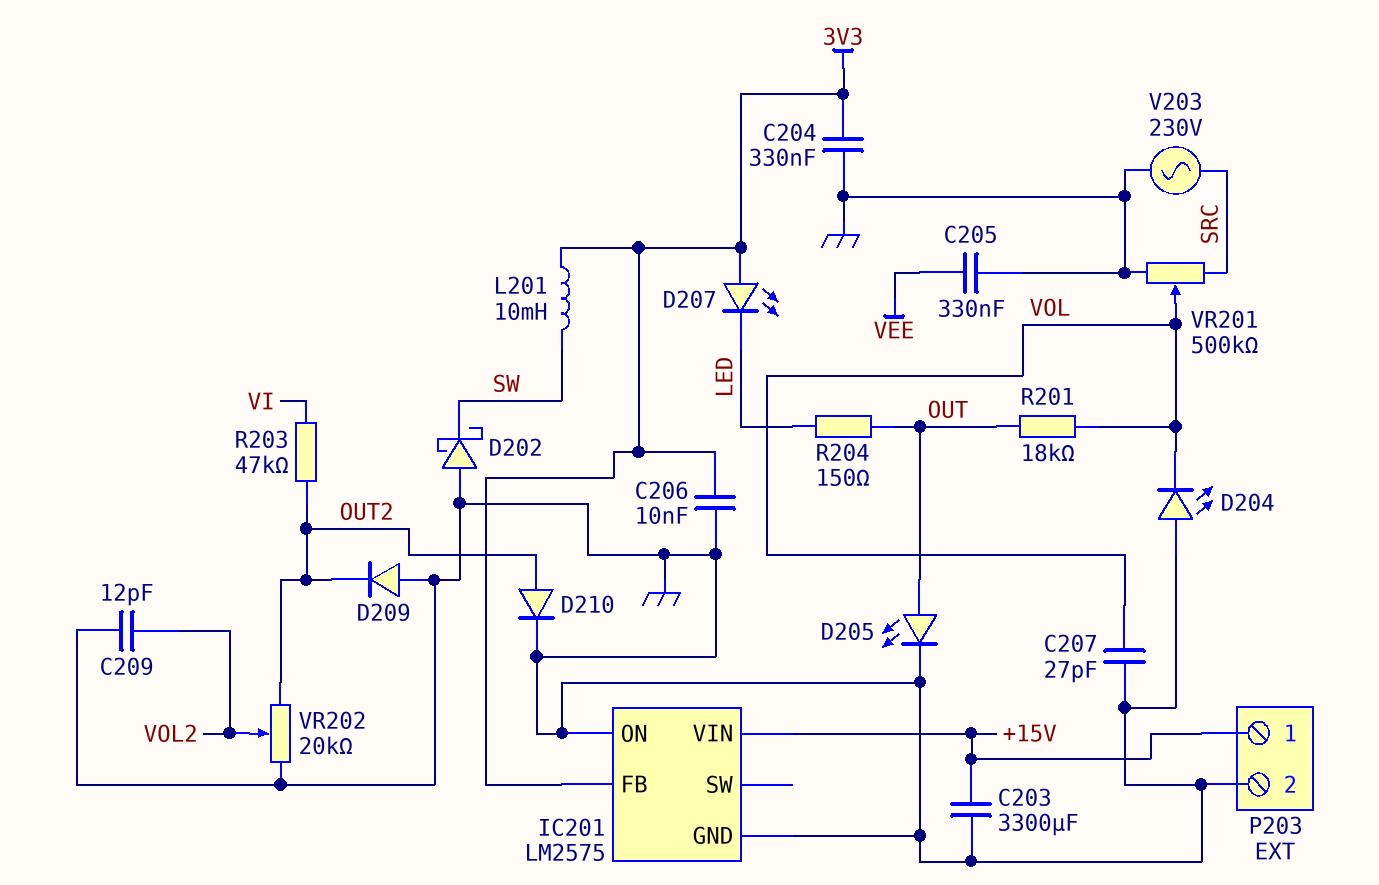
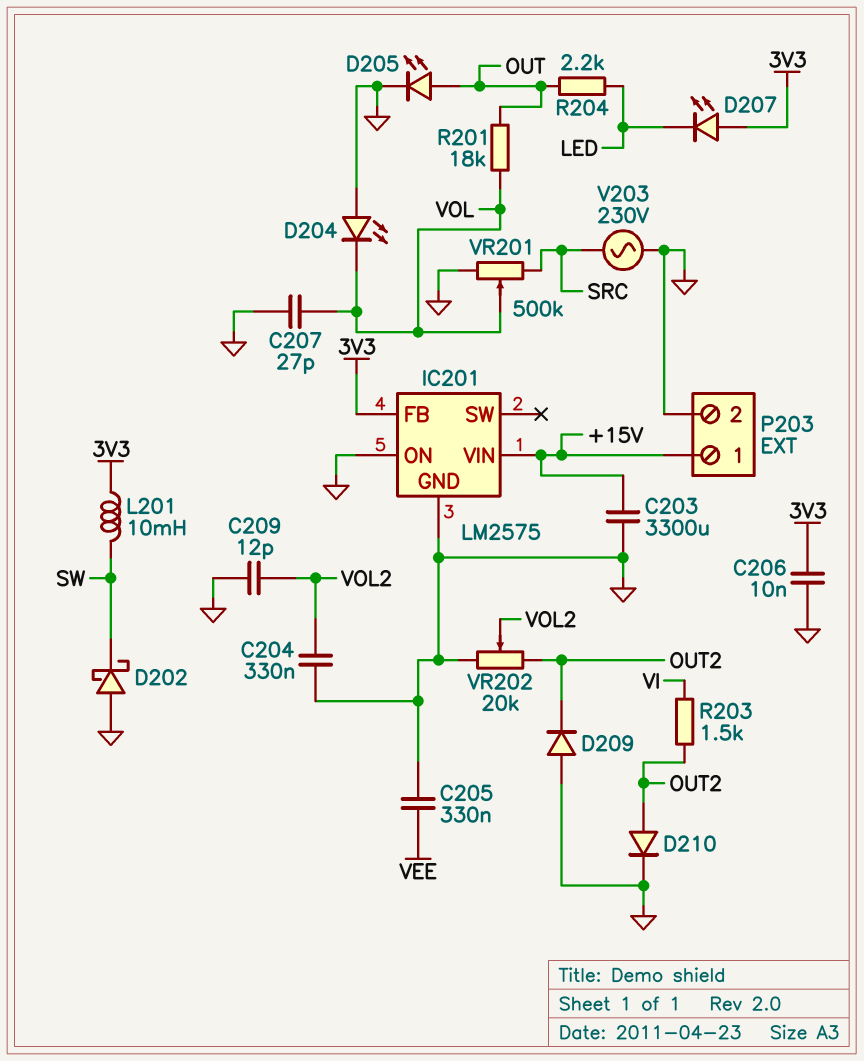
C204: 330nF (3V3, GND) -> 330nF (GND, VOL2)
R203: 47k (OUT2, VI) -> 1.5k (OUT2, VI)
R204: 150 (LED, OUT) -> 2.2k (LED, OUT)

